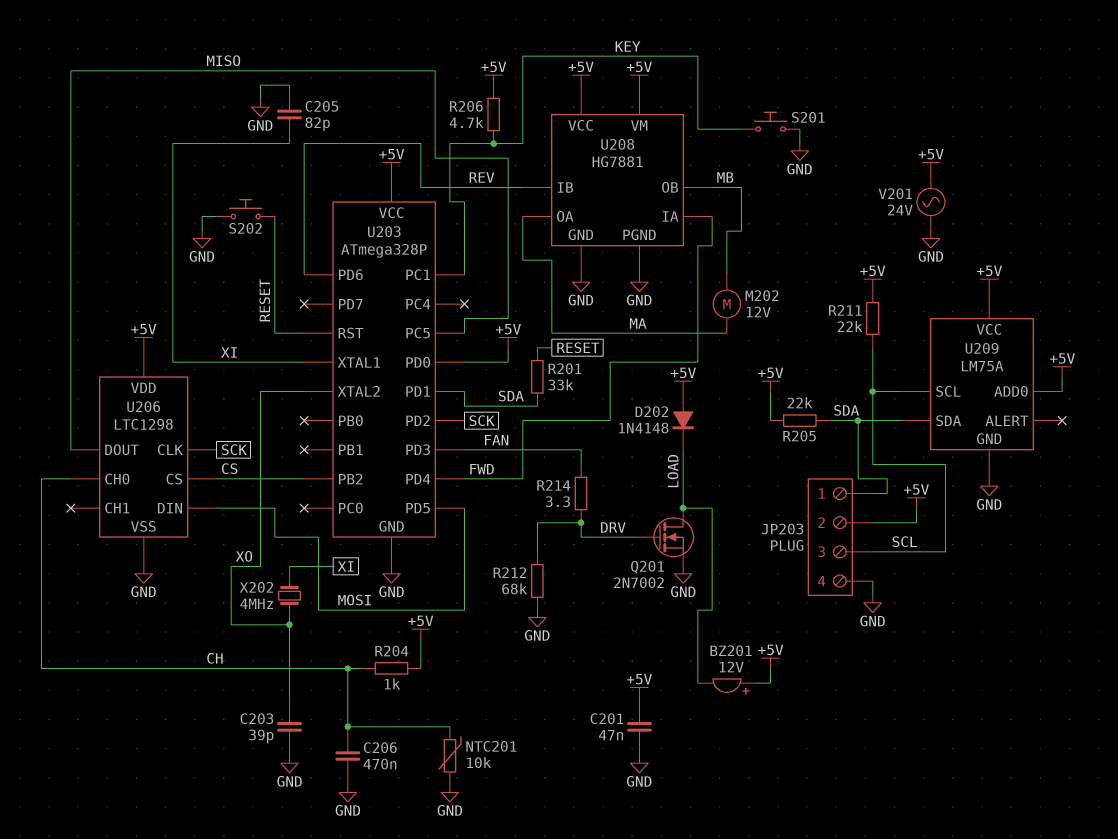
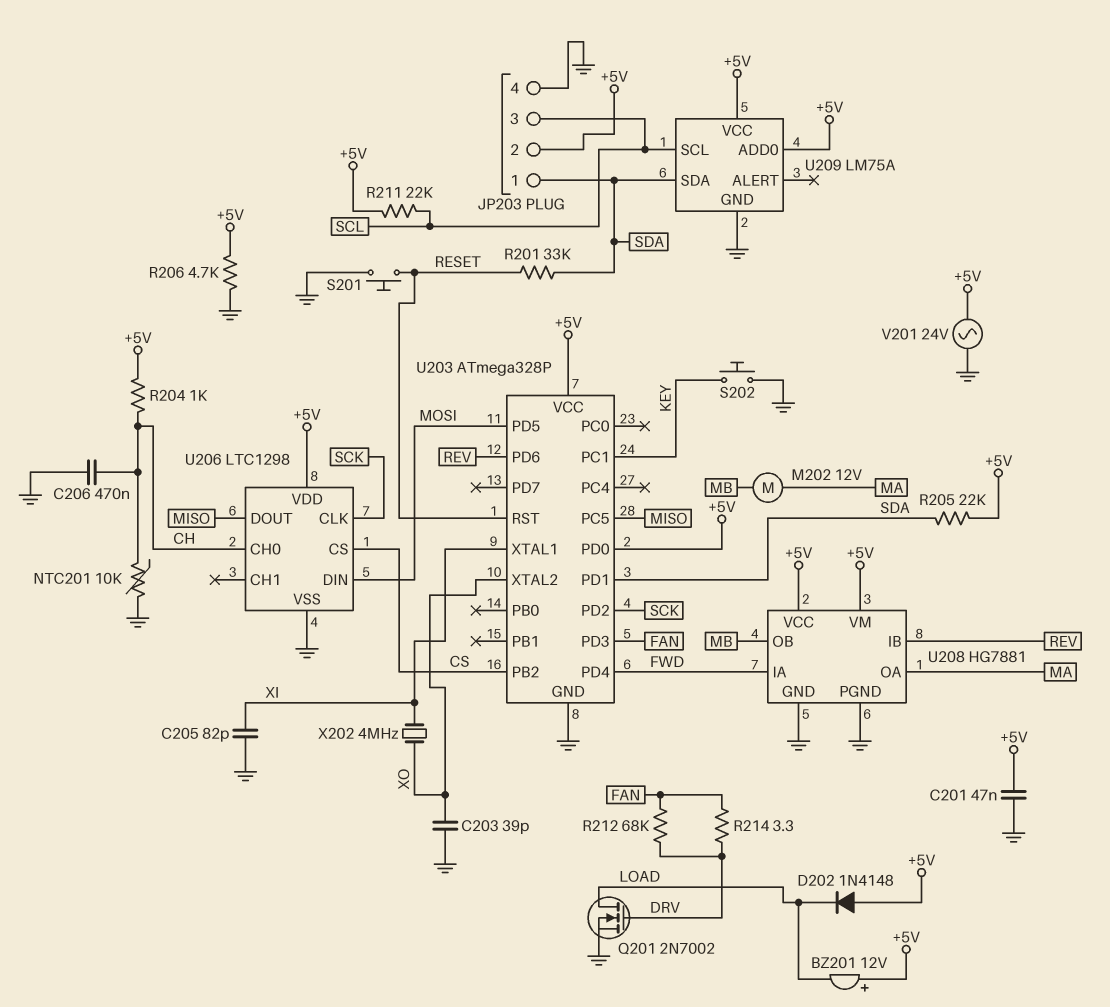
R206: 4.7k (+5V, KEY) -> 4.7k (+5V, GND)
R212: 68k (DRV, GND) -> 68k (DRV, FAN)
S201: button (GND, KEY) -> button (GND, RESET)
S202: button (GND, RESET) -> button (GND, KEY)

